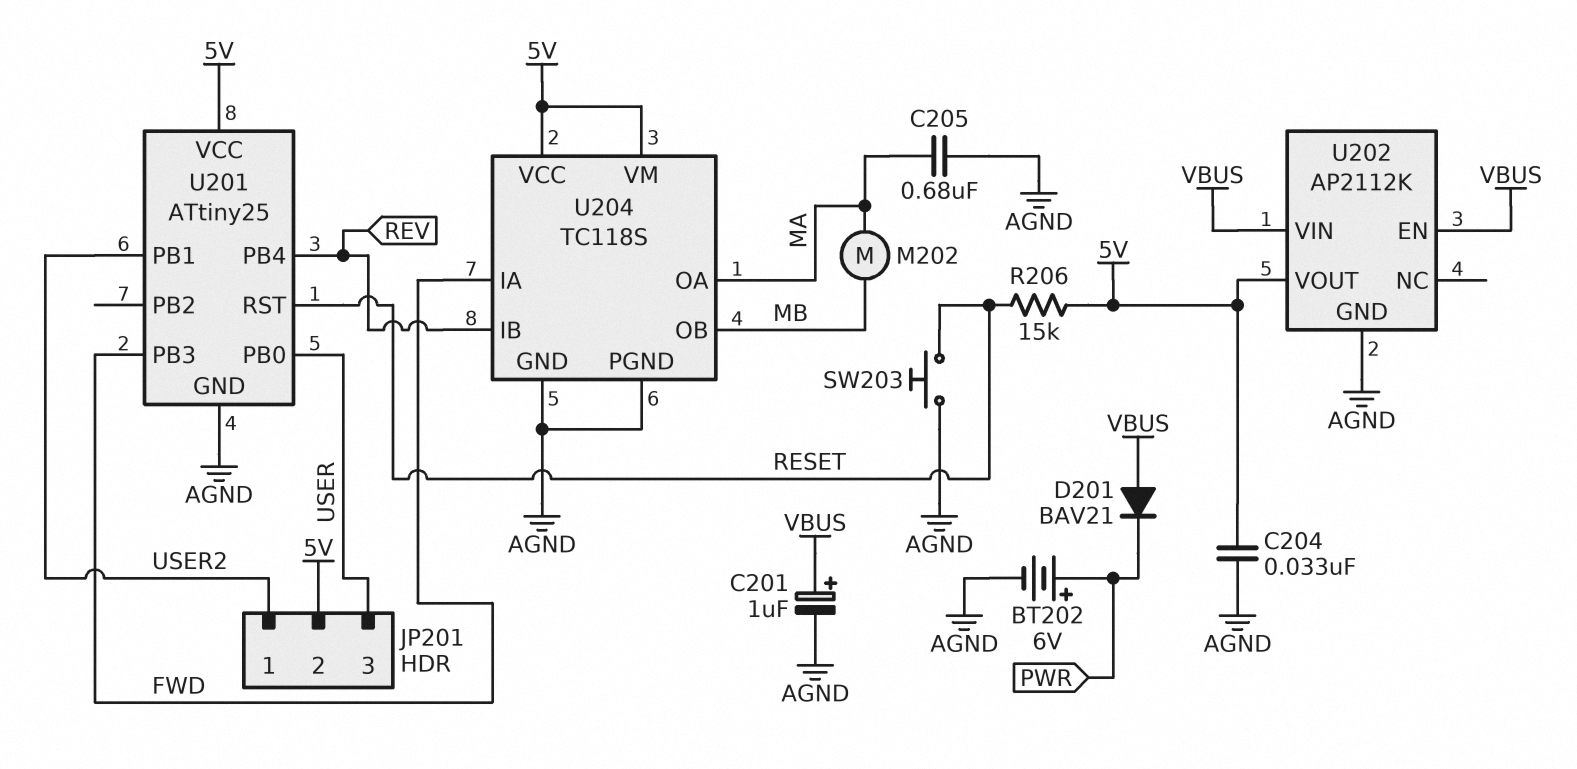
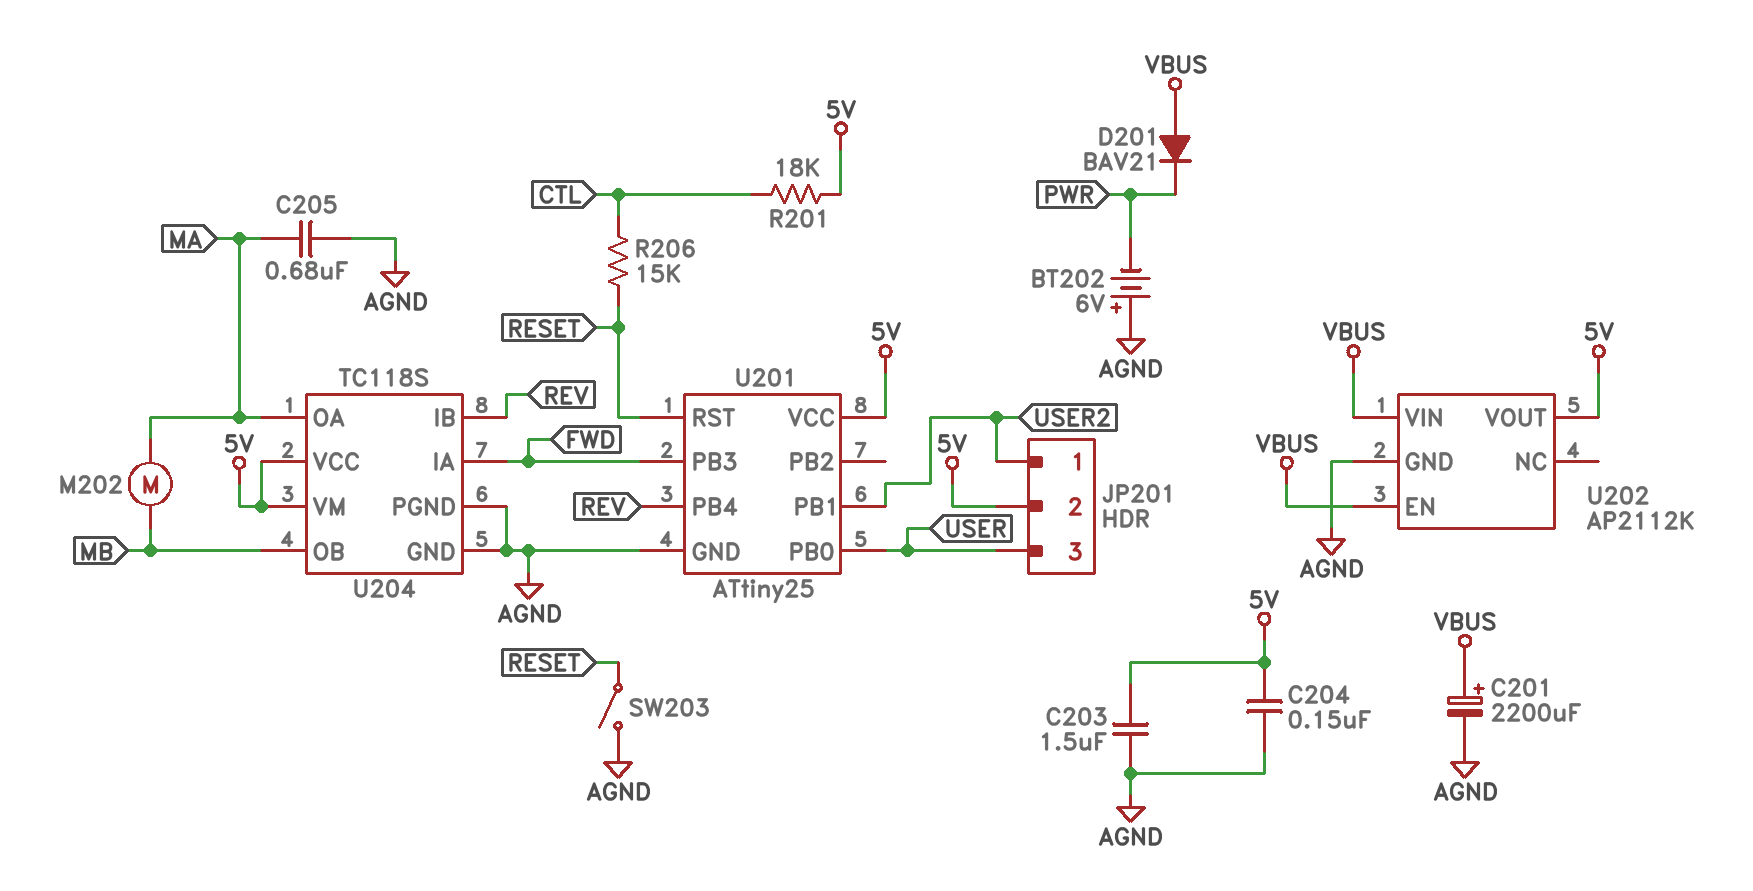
BT202: 6V (plus PWR, minus AGND) -> 6V (plus AGND, minus PWR)
C201: 1uF (plus VBUS, minus AGND) -> 2200uF (plus VBUS, minus AGND)
C203: none -> 1.5uF (5V, AGND)
C204: 33nF (5V, AGND) -> 150nF (5V, AGND)
R201: none -> 18k (5V, CTL)
R206: 15k (5V, RESET) -> 15k (CTL, RESET)
SW203: button (AGND, RESET) -> switch (AGND, RESET)

